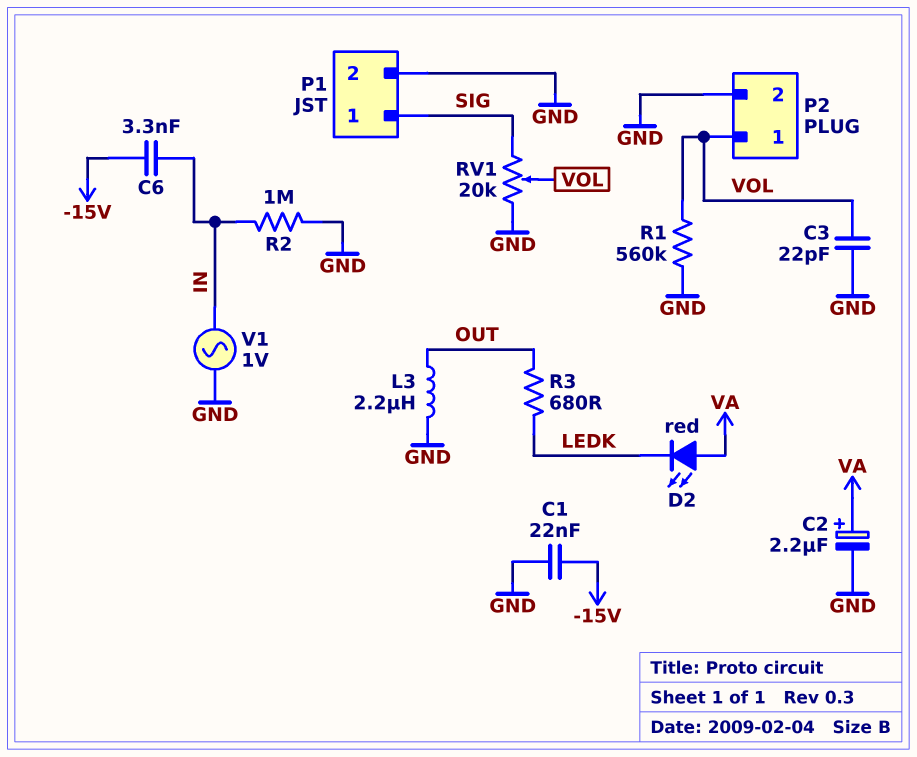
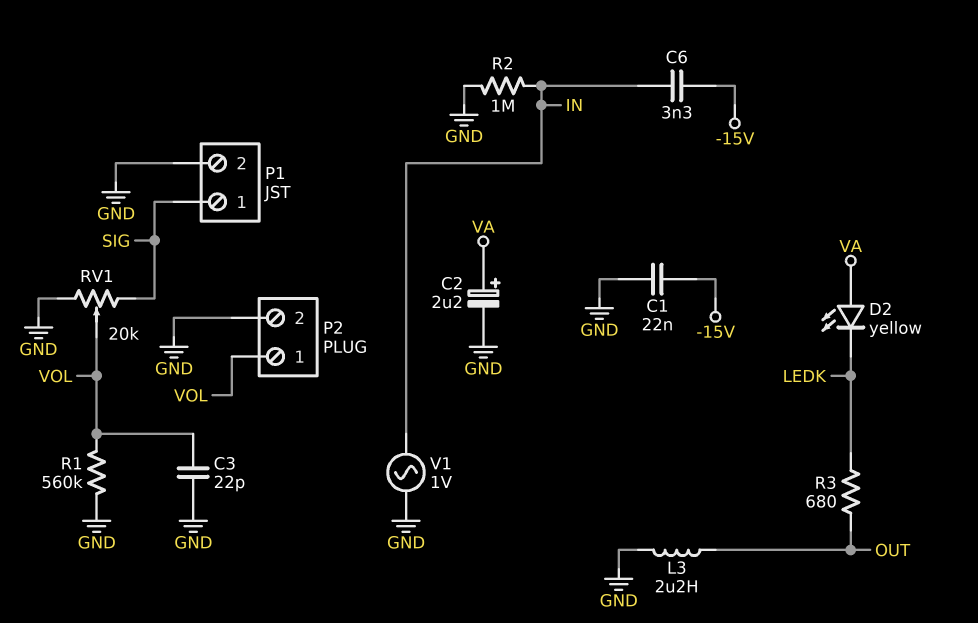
D2: LED red (A VA, K LEDK) -> LED yellow (A VA, K LEDK)

